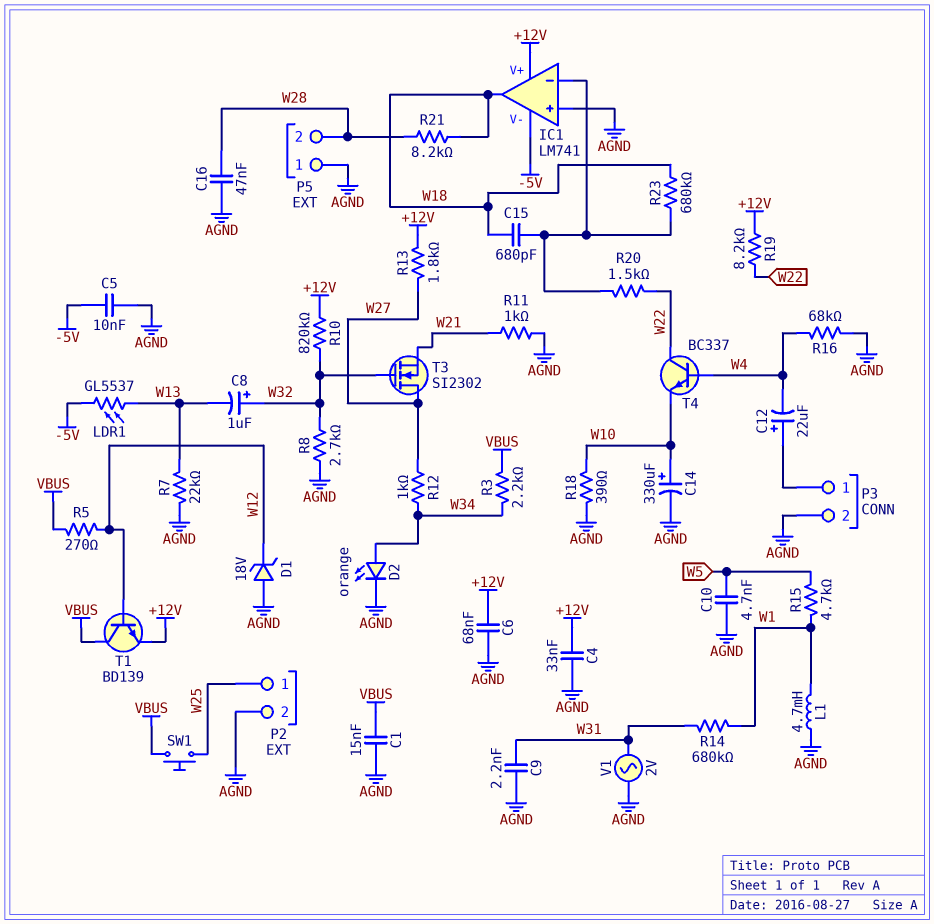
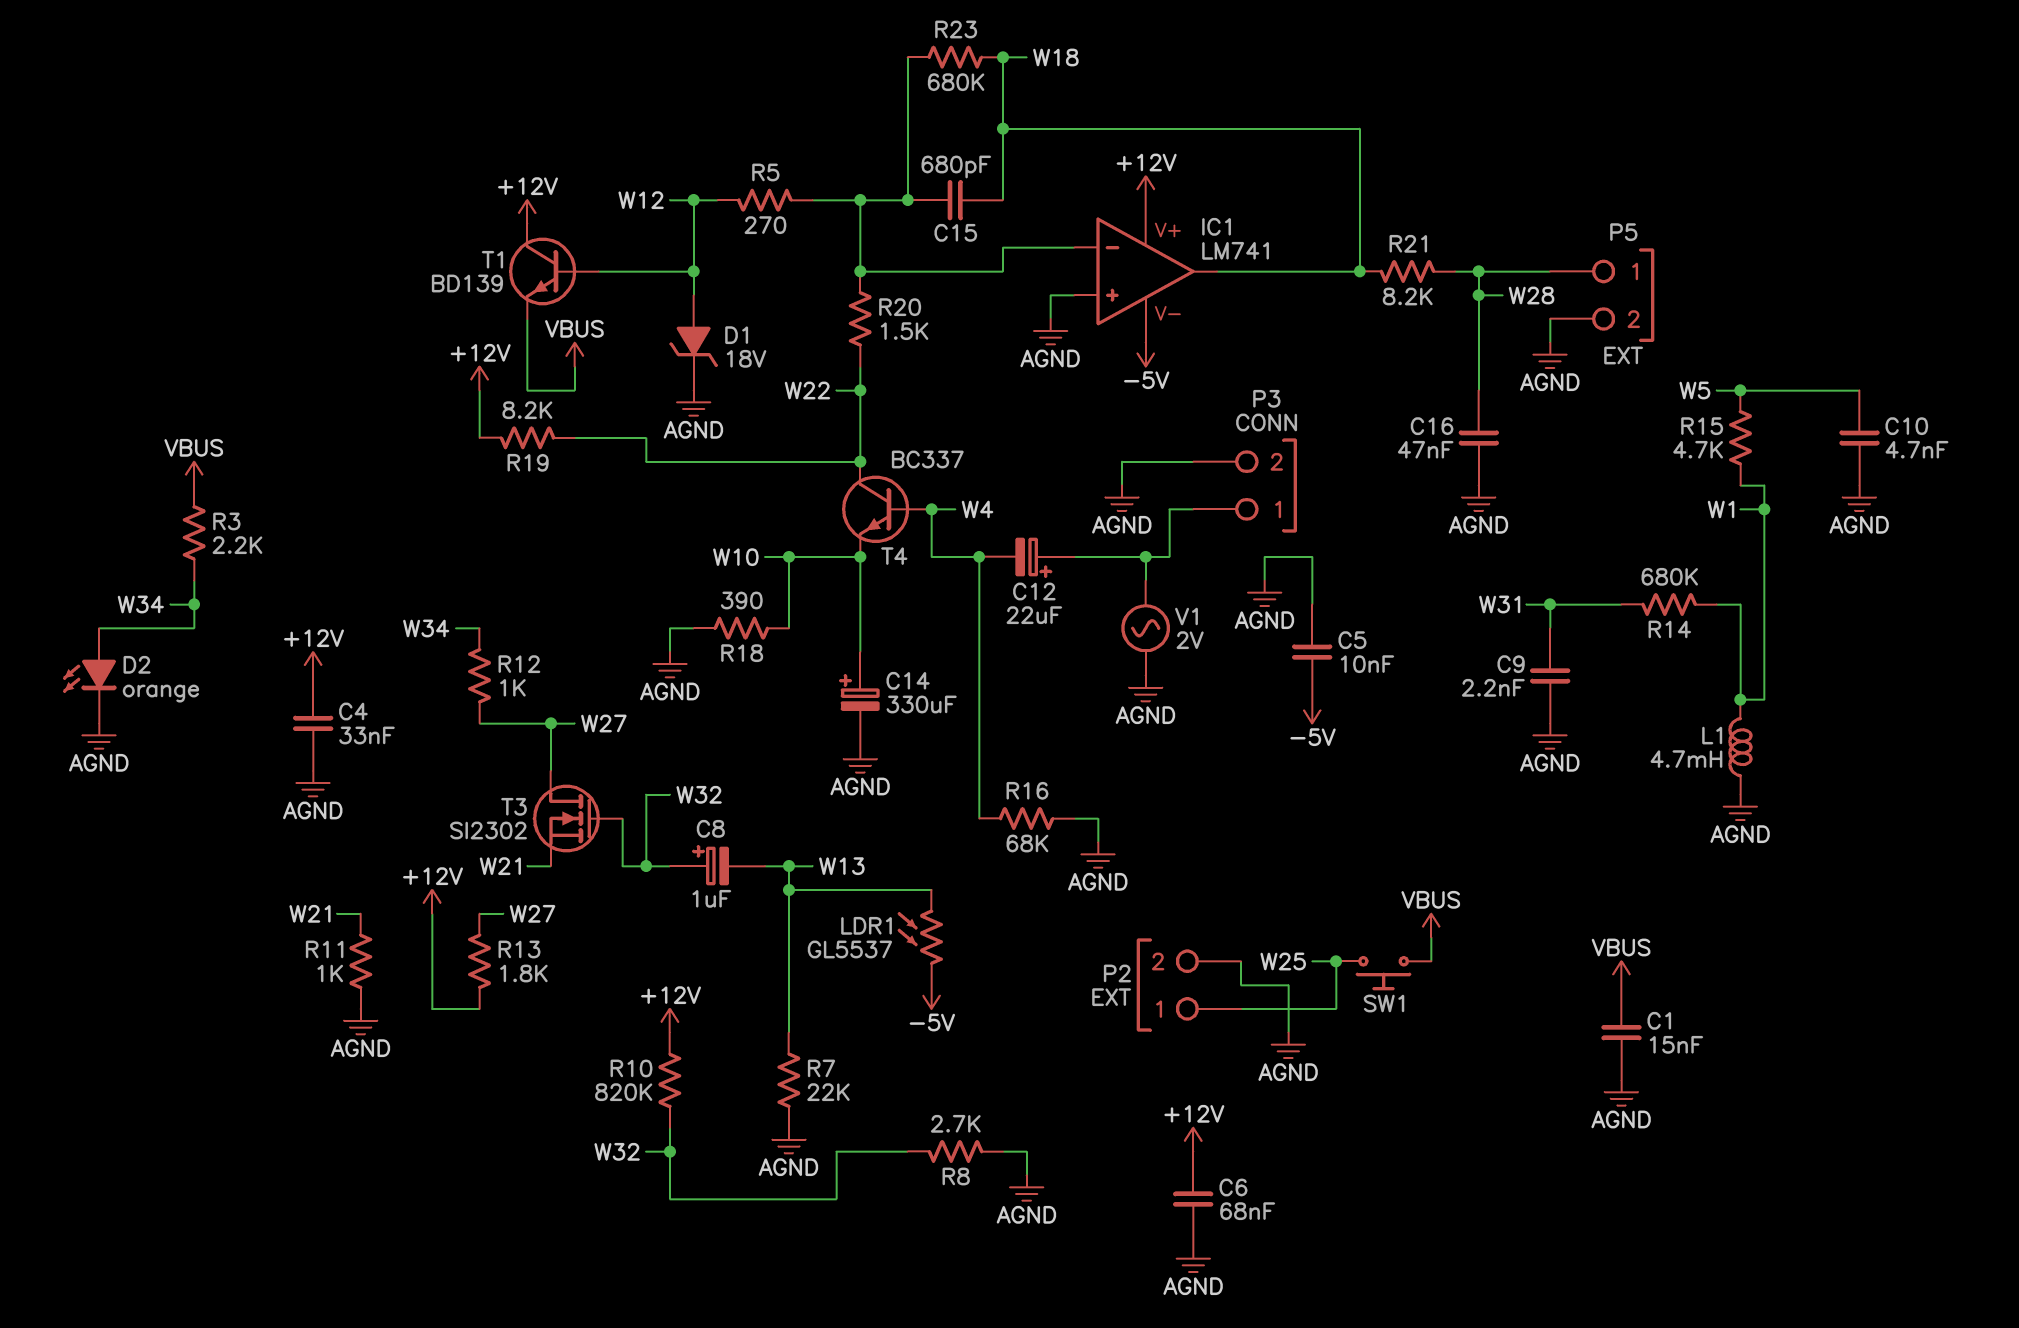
D1: zener 18V (A AGND, K W12) -> zener 18V (A W12, K AGND)
P5 pin 1: AGND -> W28
P5 pin 2: W28 -> AGND
R5: 270 (VBUS, W12) -> 270 (IC1/in-, W12)
T1: NPN BD139 (B W12, C VBUS, E +12V) -> NPN BD139 (B W12, C +12V, E VBUS)
V1: AC 2V (AGND, W31) -> AC 2V (AGND, P3/1)

